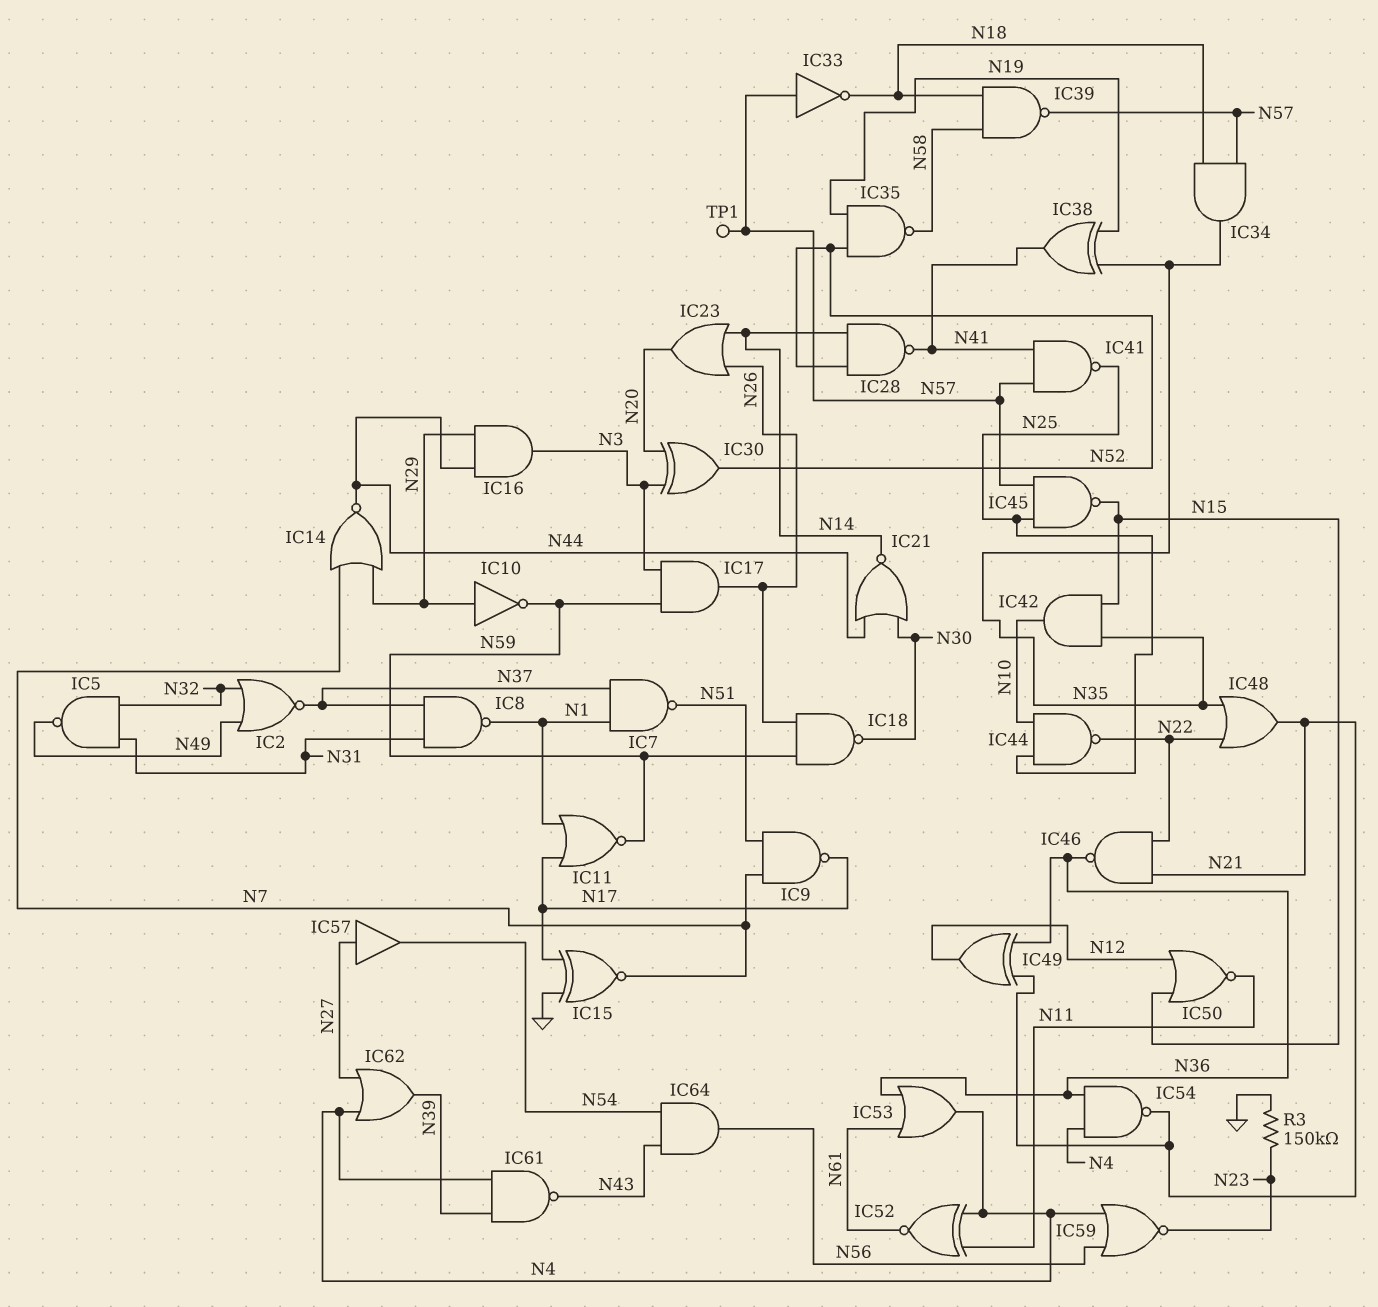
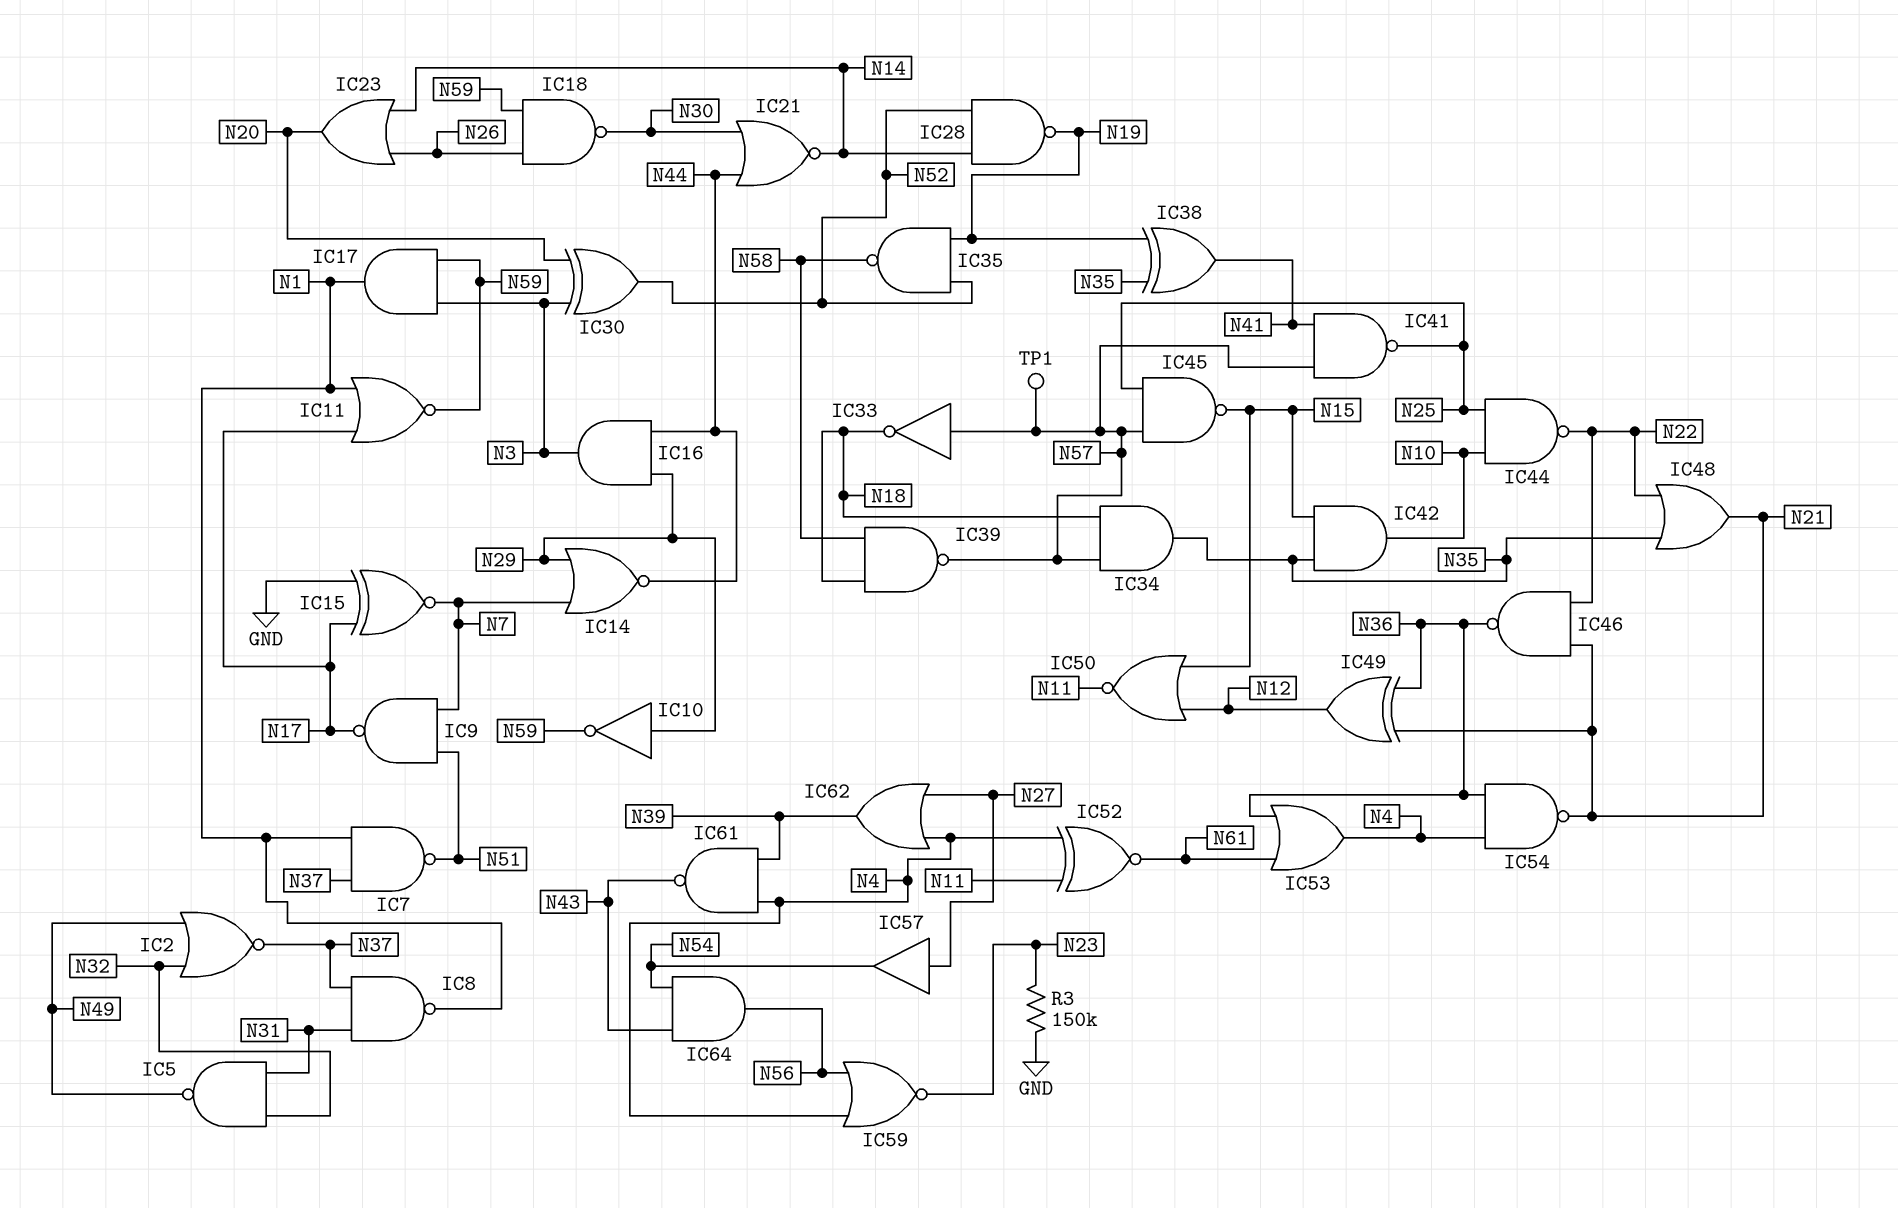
IC17: AND (in N3, in N59, out N26) -> AND (in N3, in N59, out N1)
IC28: NAND (in N14, in N52, out N41) -> NAND (in N14, in N52, out N19)

